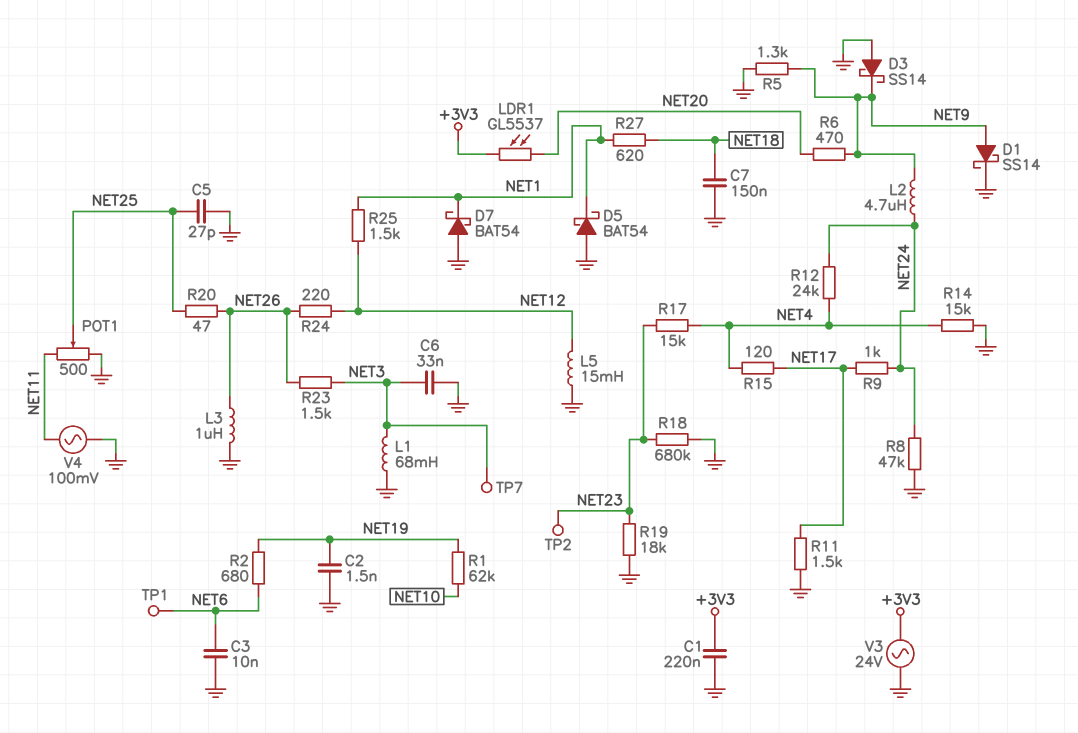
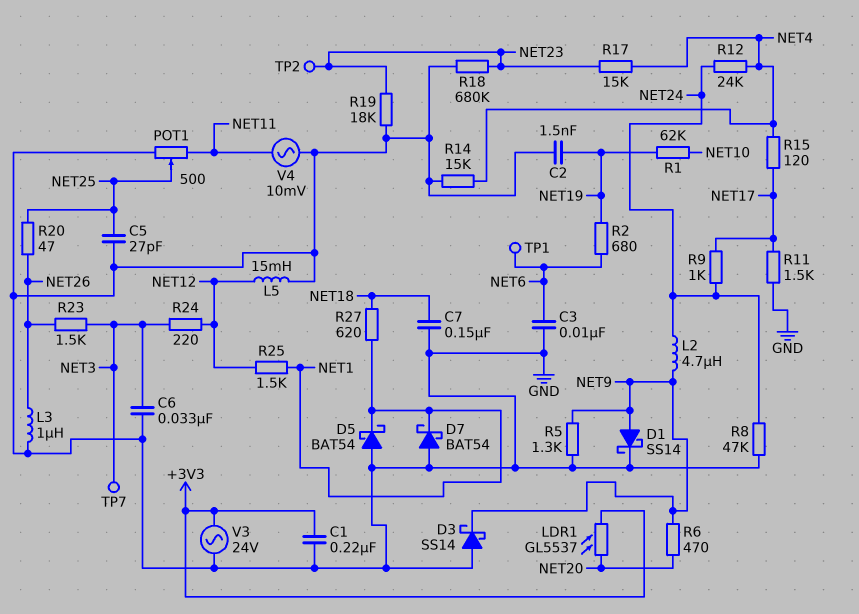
L1: 68mH (GND, NET3) -> none
R24: 220 (NET12, NET26) -> 220 (NET3, NET12)
V4: AC 100mV (GND, NET11) -> AC 10mV (GND, NET11)

